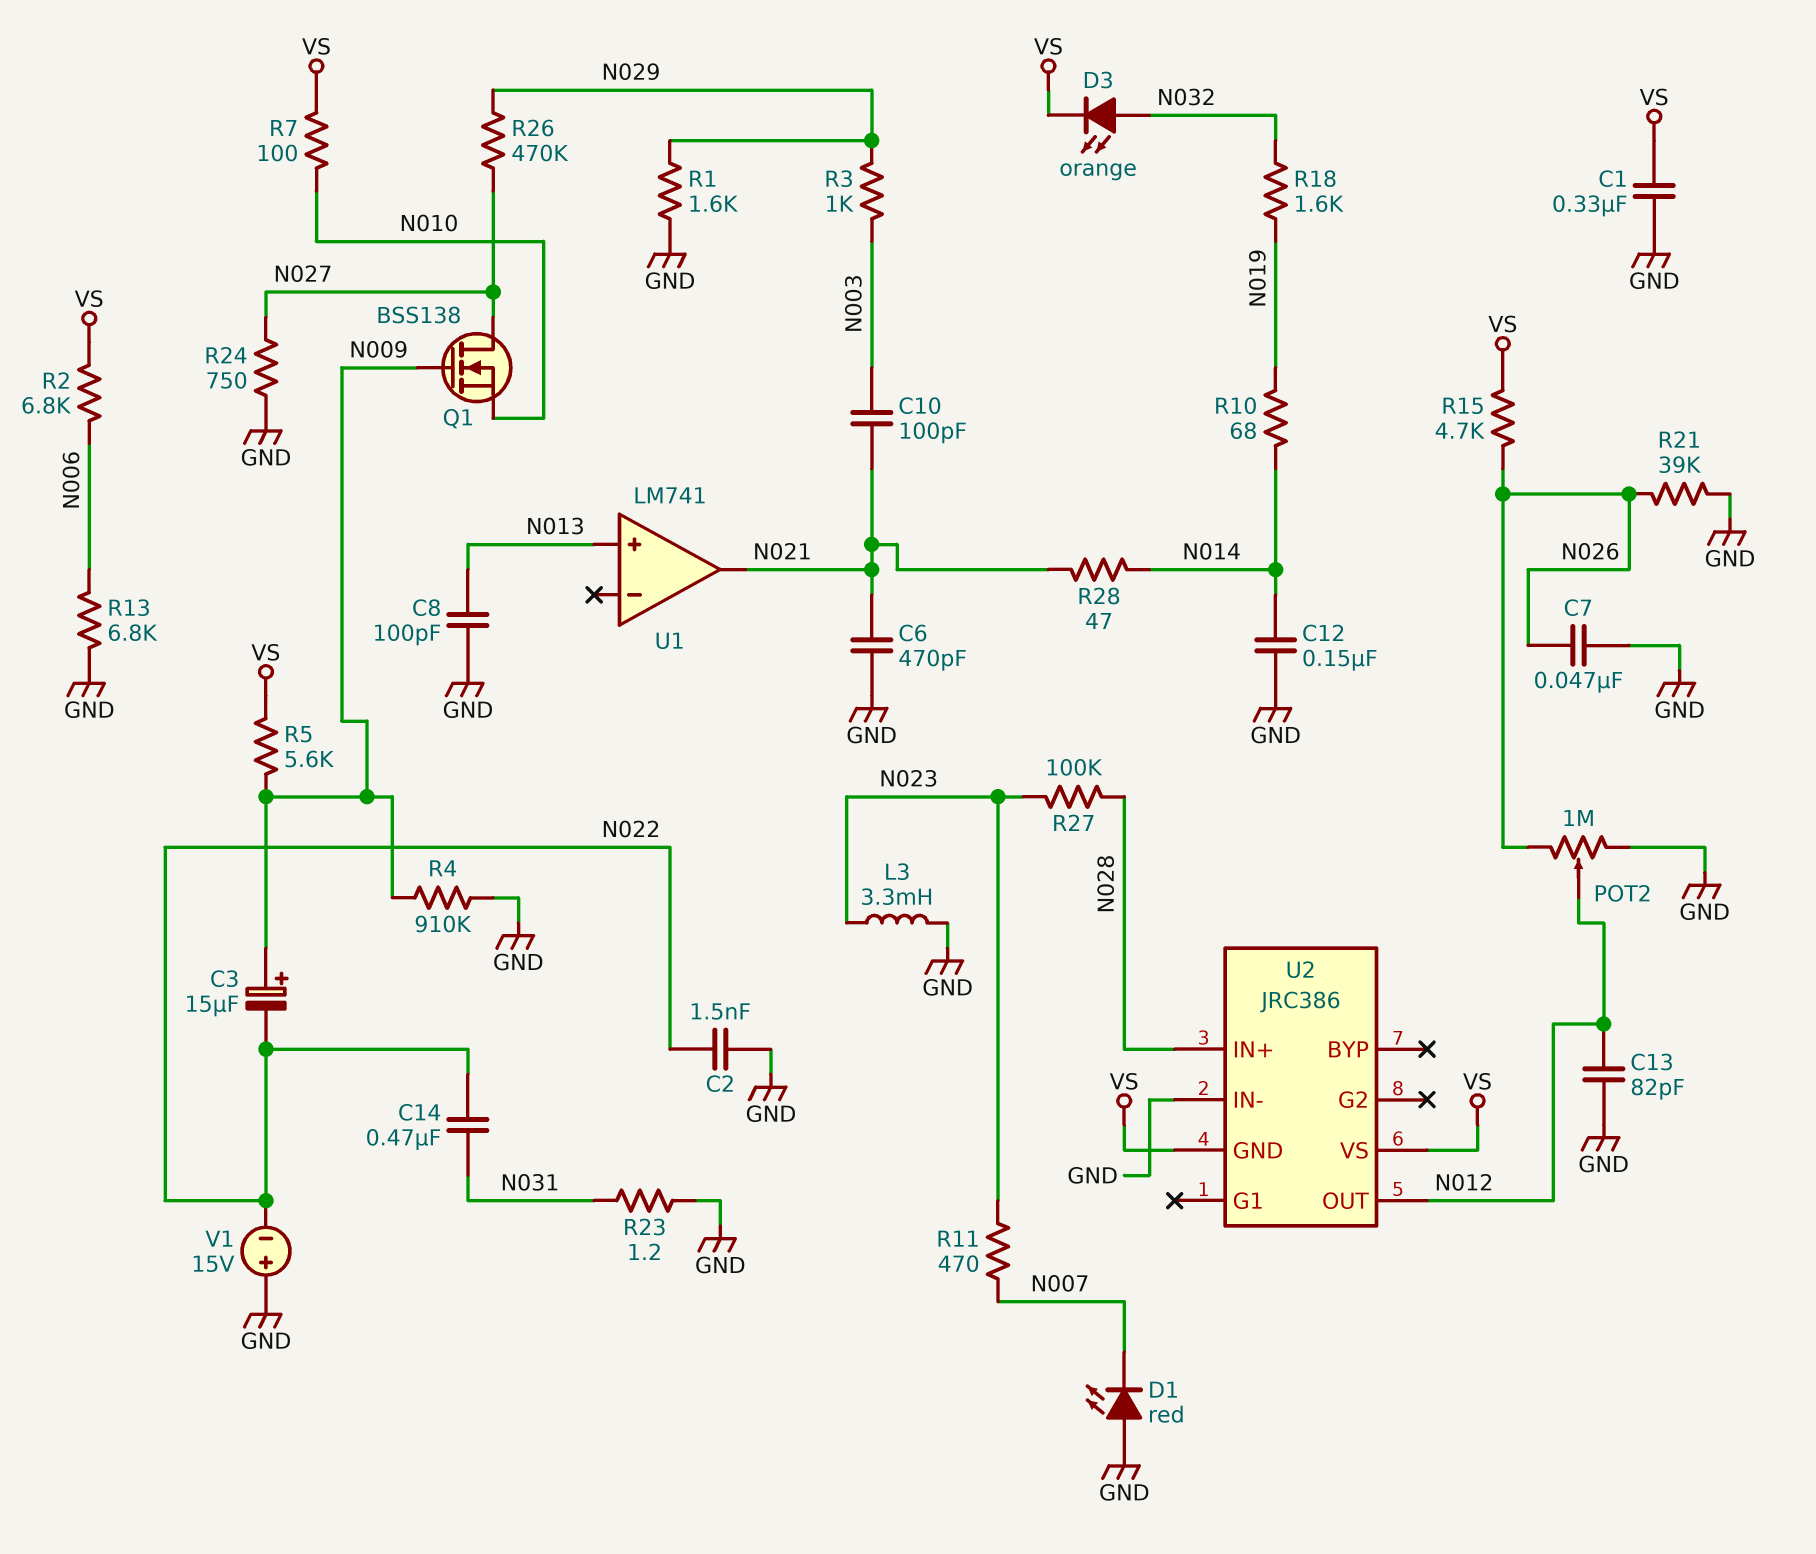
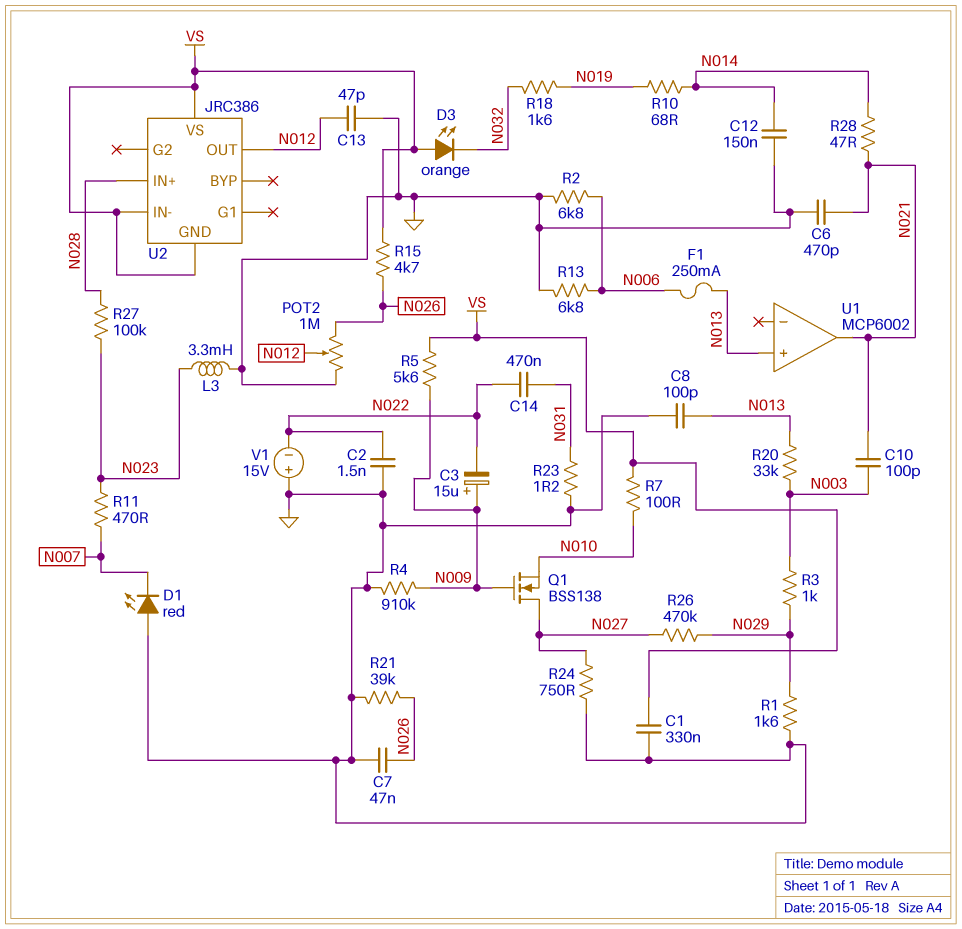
C13: 82pF (GND, N012) -> 47pF (GND, N012)
D3: LED orange (A N032, K VS) -> LED orange (A VS, K N032)
F1: none -> 250mA (N006, N013)
R2: 6.8k (N006, VS) -> 6.8k (GND, N006)
R20: none -> 33k (N003, N013)
U1: LM741 -> MCP6002
U2 pin IN-: GND -> VS

